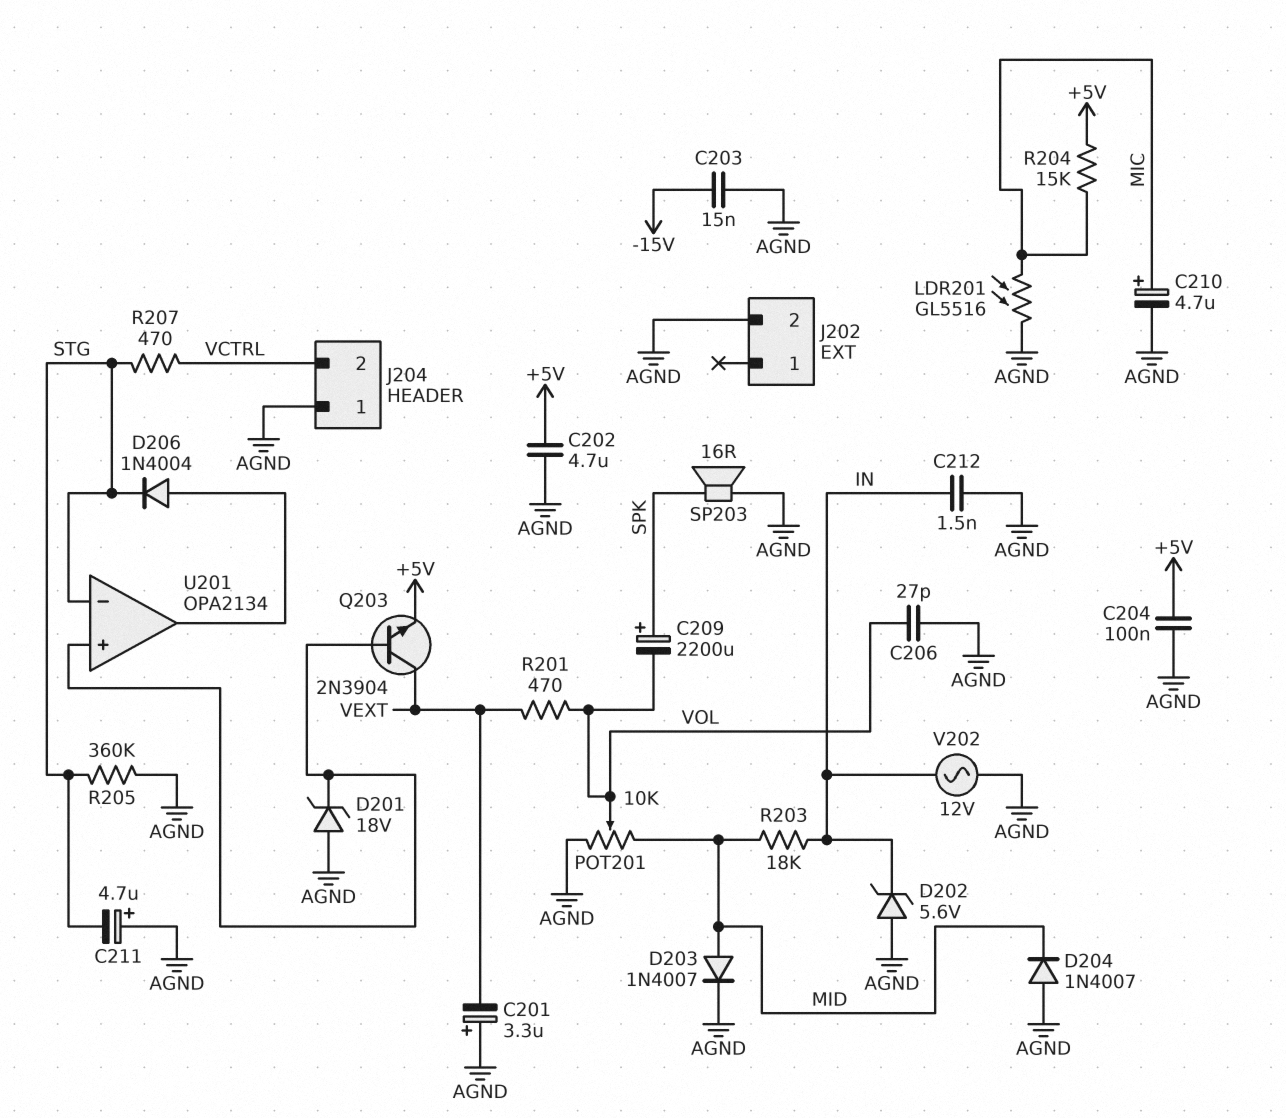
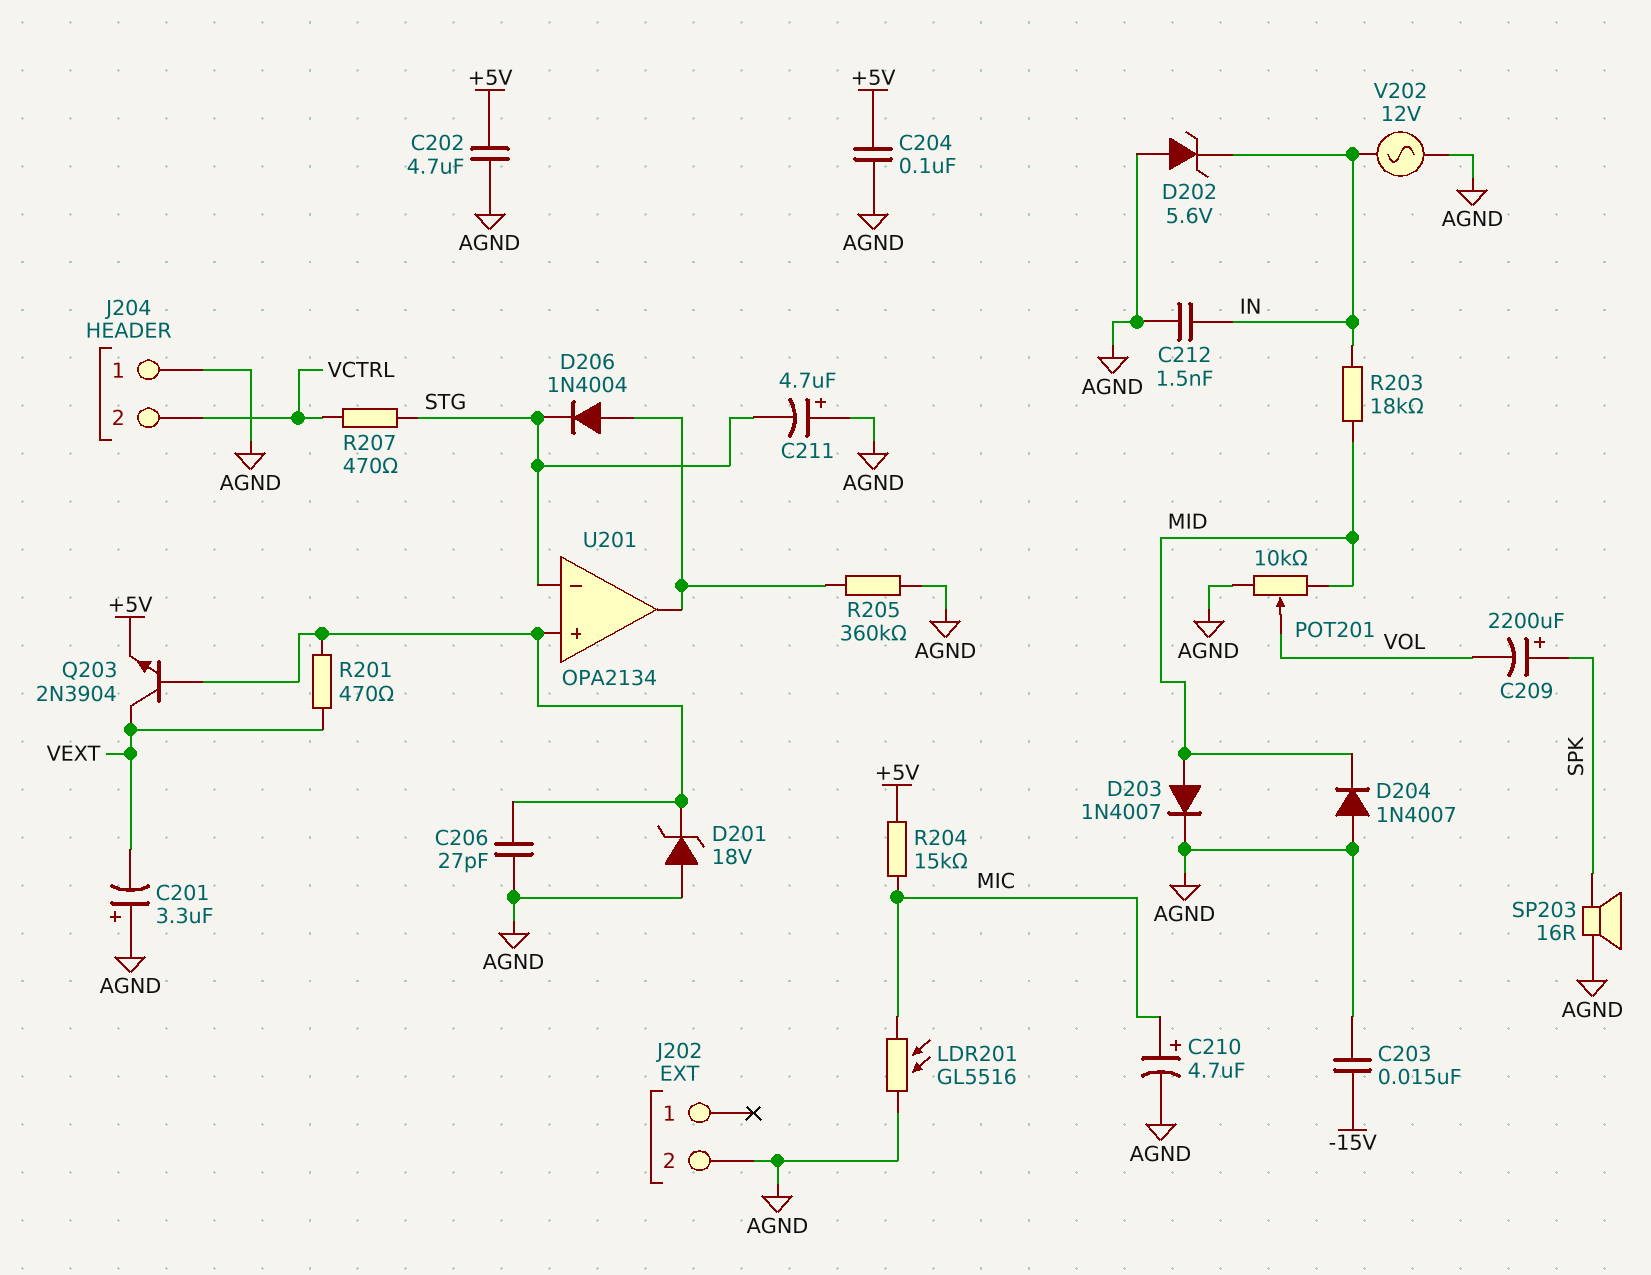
C206: 27pF (AGND, VOL) -> 27pF (AGND, U201/in+)
R201: 470 (VEXT, VOL) -> 470 (U201/in+, VEXT)
R205: 360k (AGND, STG) -> 360k (AGND, U201/out)

